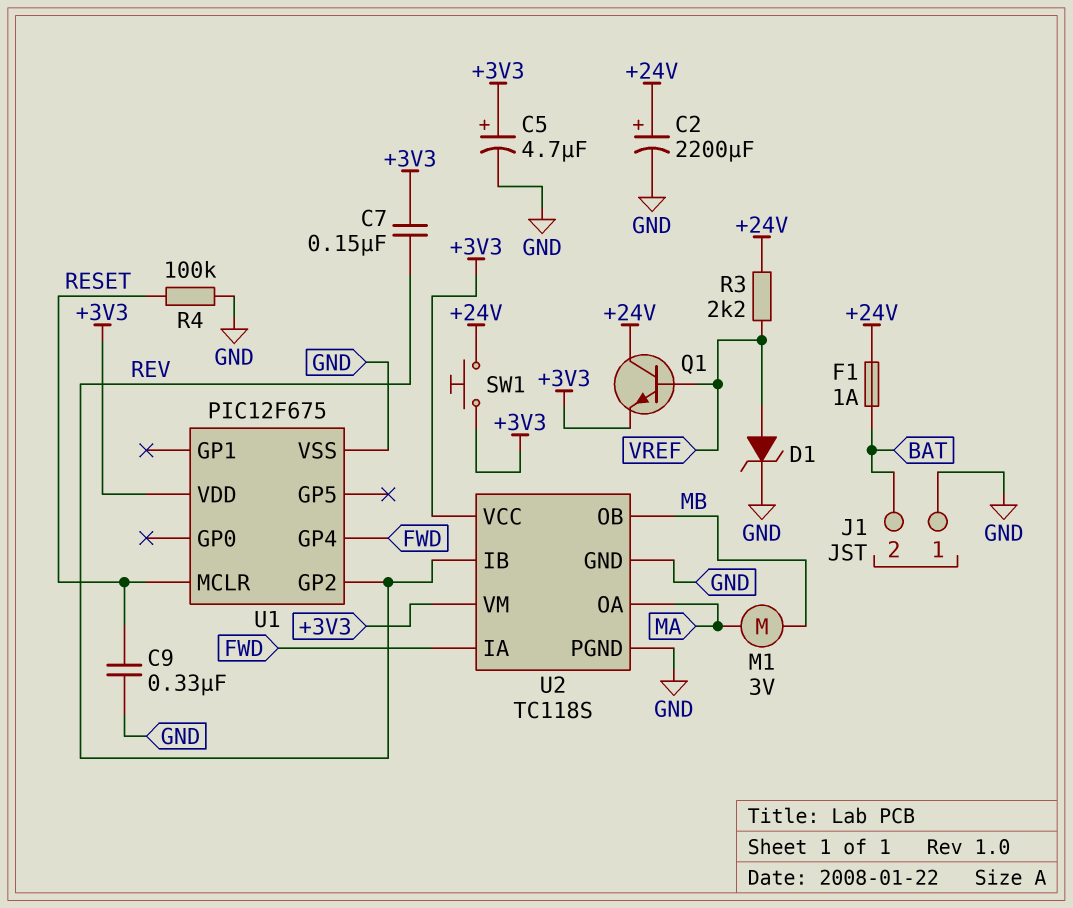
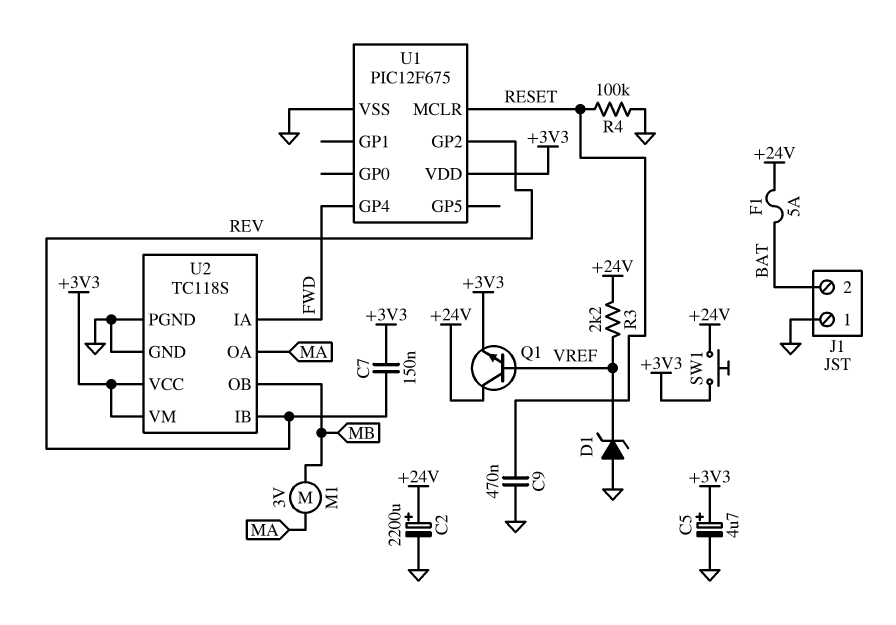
C9: 330nF (GND, RESET) -> 470nF (GND, RESET)
D1: zener (A VREF, K GND) -> zener (A GND, K VREF)
F1: 1A (+24V, BAT) -> 5A (+24V, BAT)

